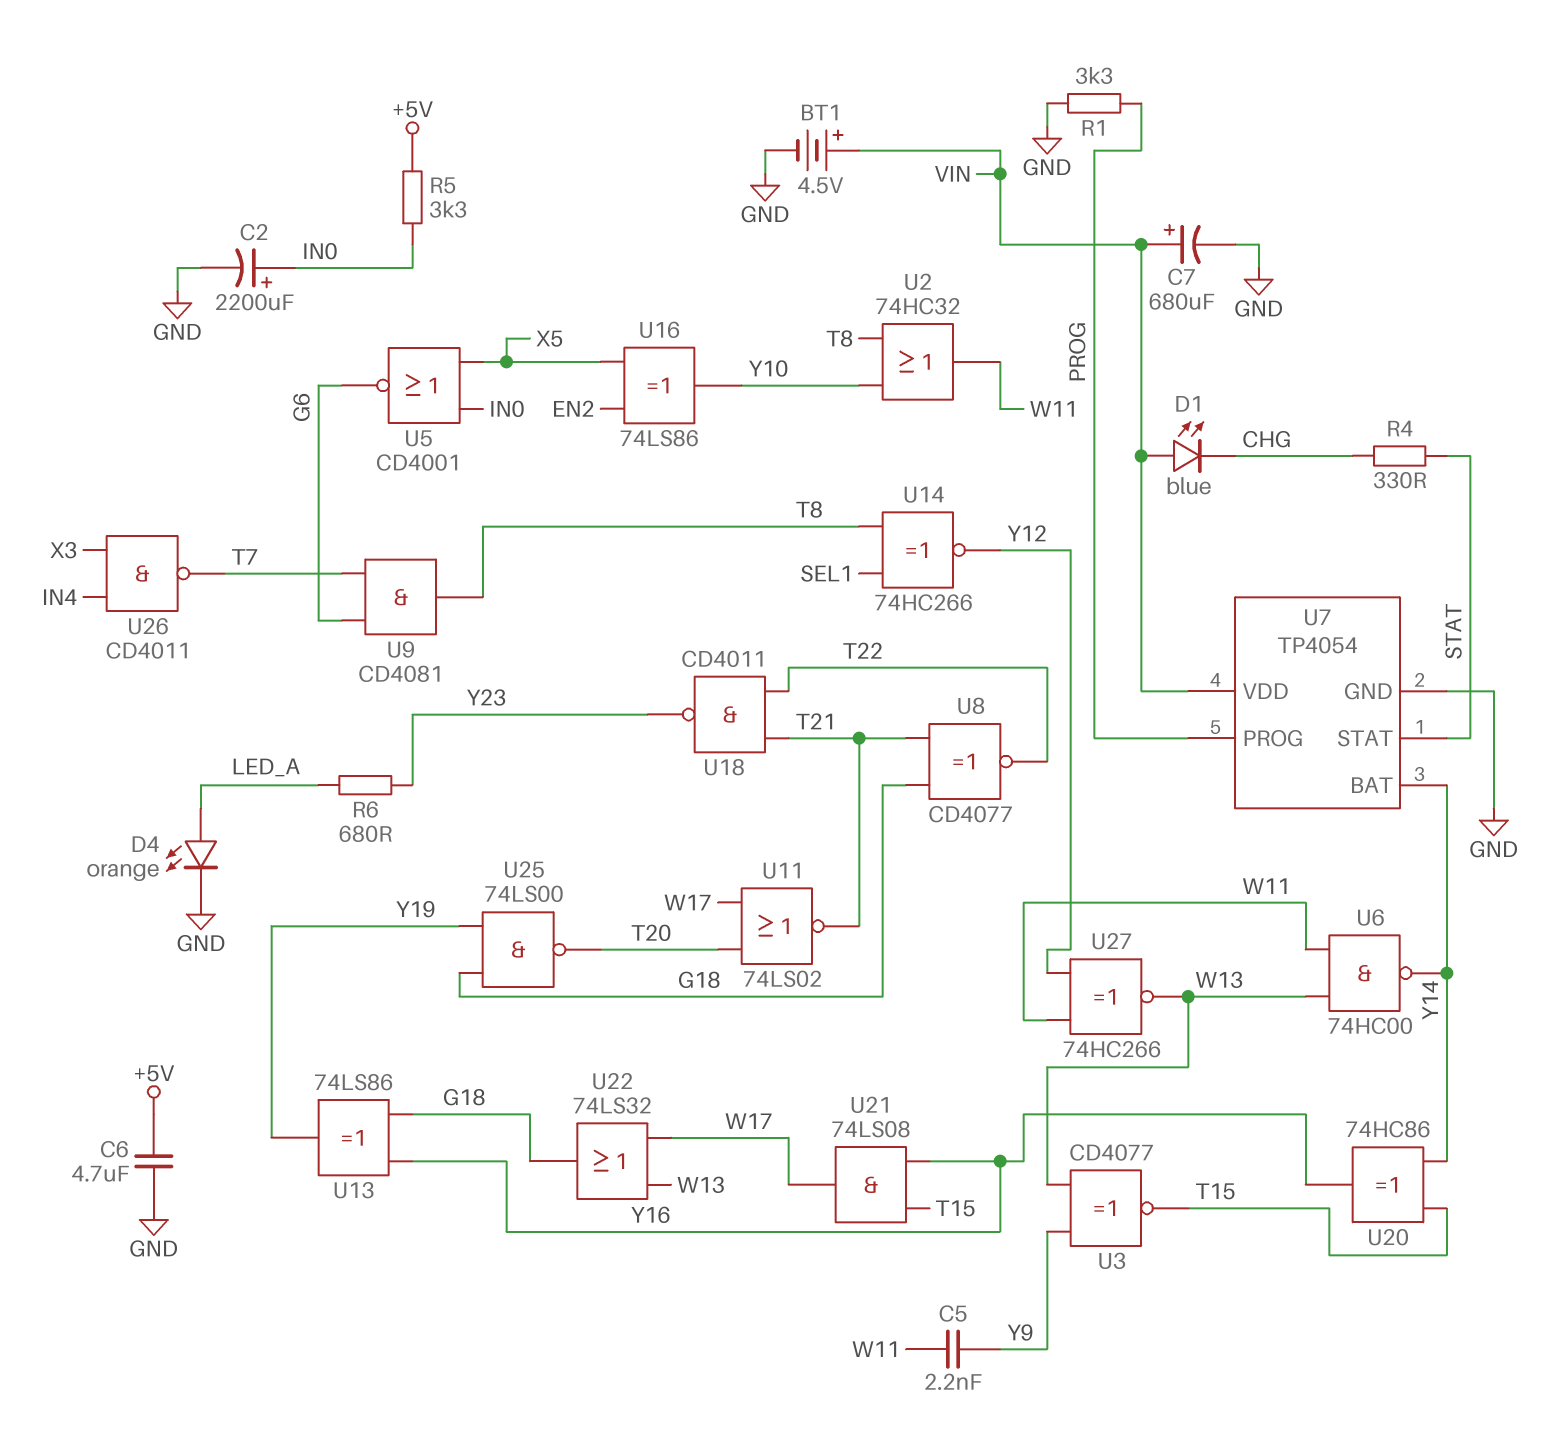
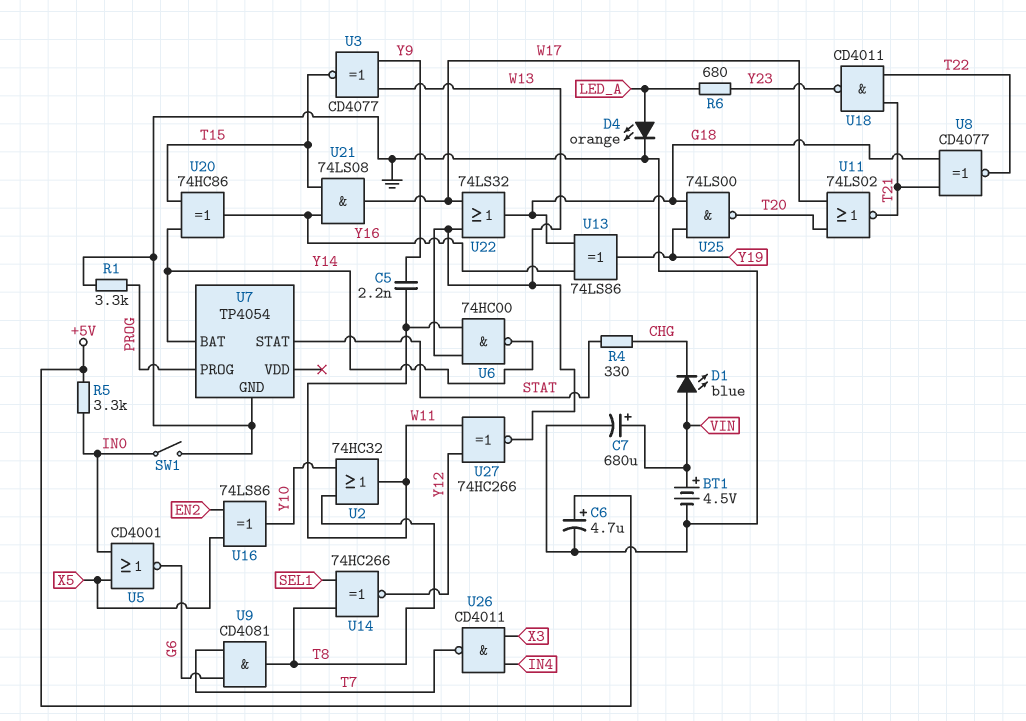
C2: 2200uF (plus IN0, minus GND) -> none
C6: 4.7uF (+5V, GND) -> 4.7uF (plus +5V, minus GND)
SW1: none -> switch (GND, IN0)
U7 pin VDD: VIN -> none

